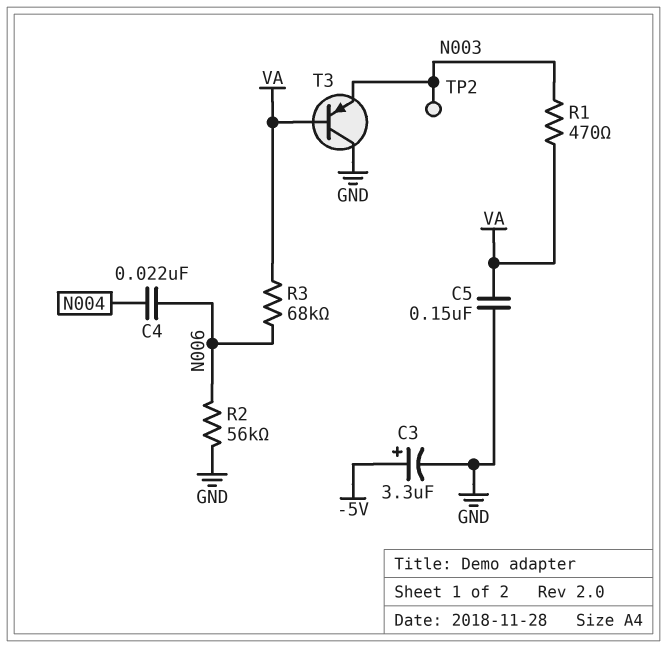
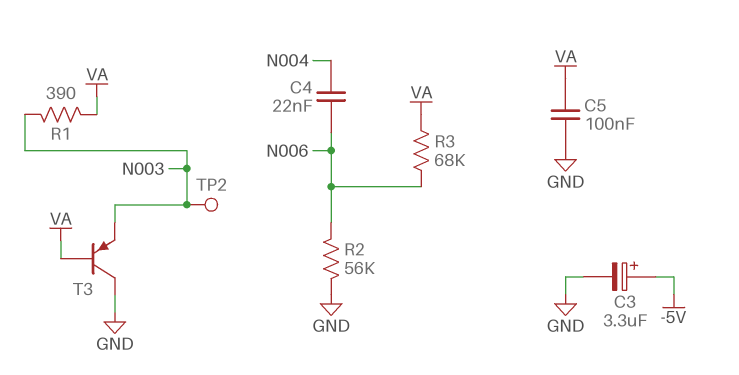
C5: 150nF (GND, VA) -> 100nF (GND, VA)
R1: 470 (N003, VA) -> 390 (N003, VA)

